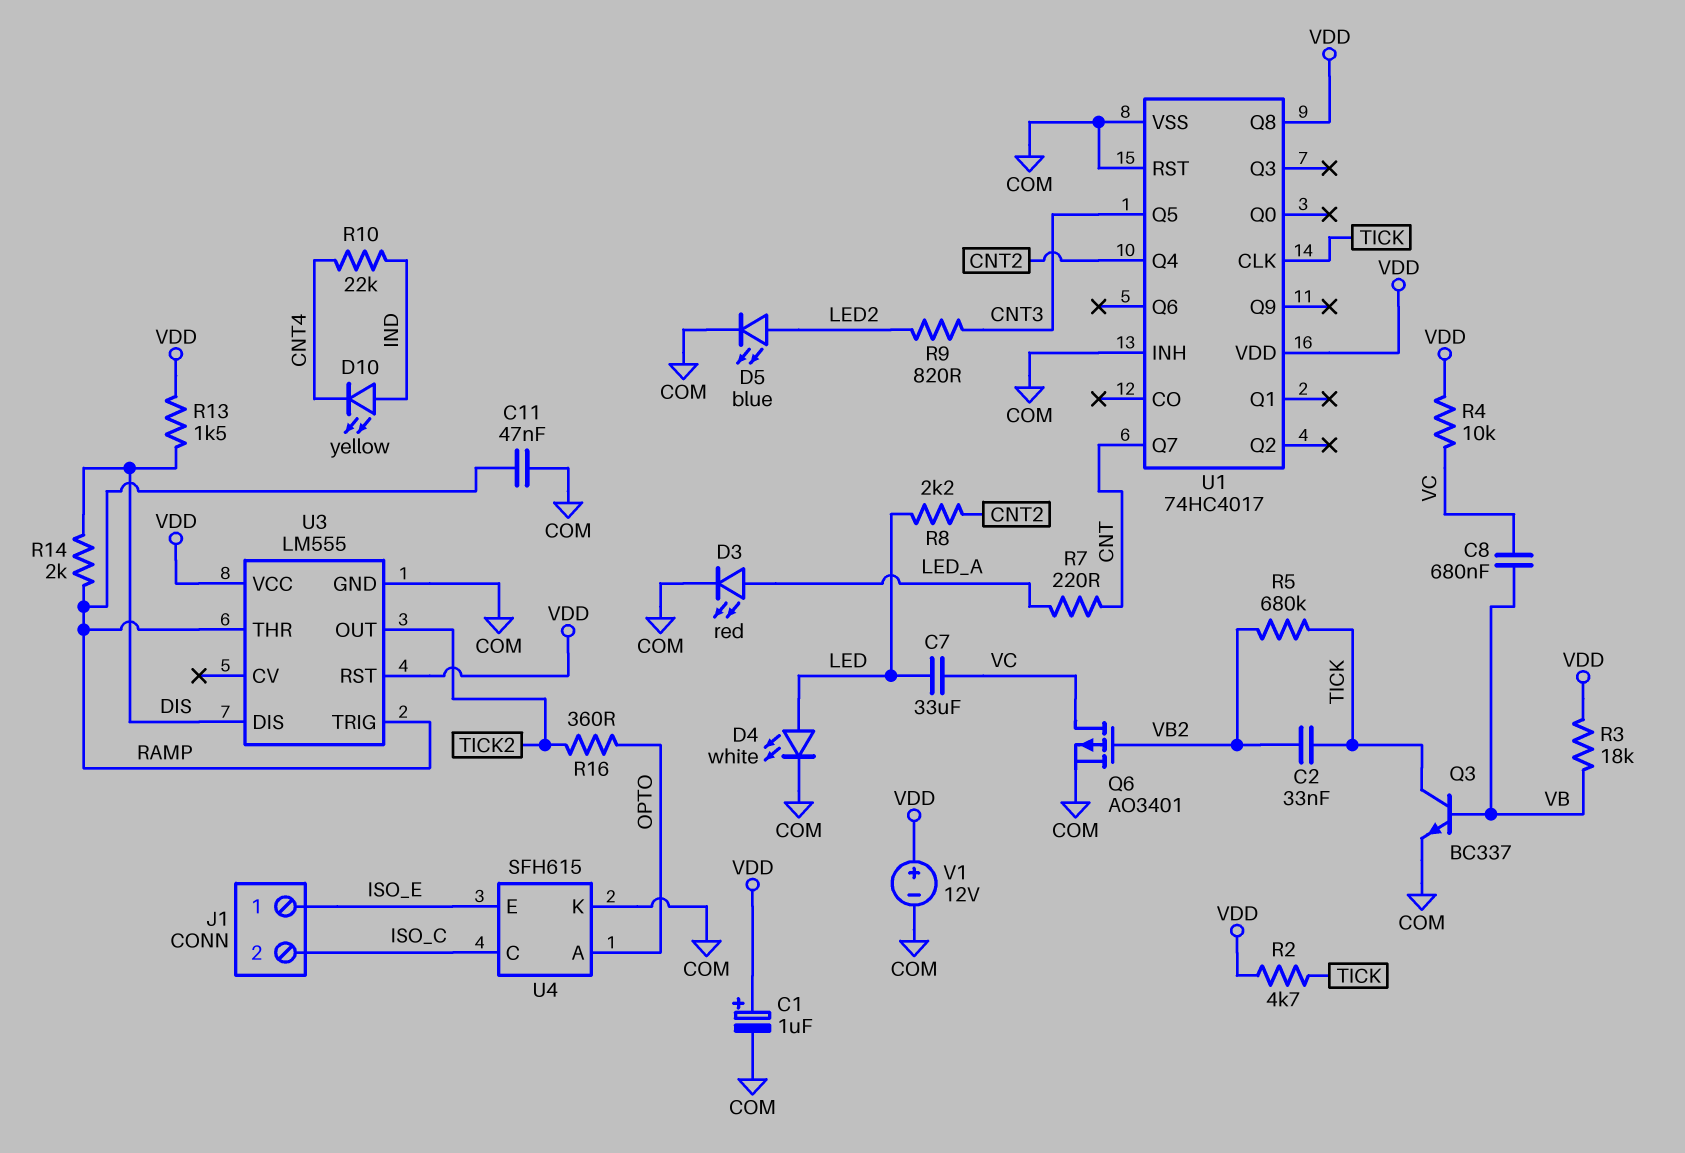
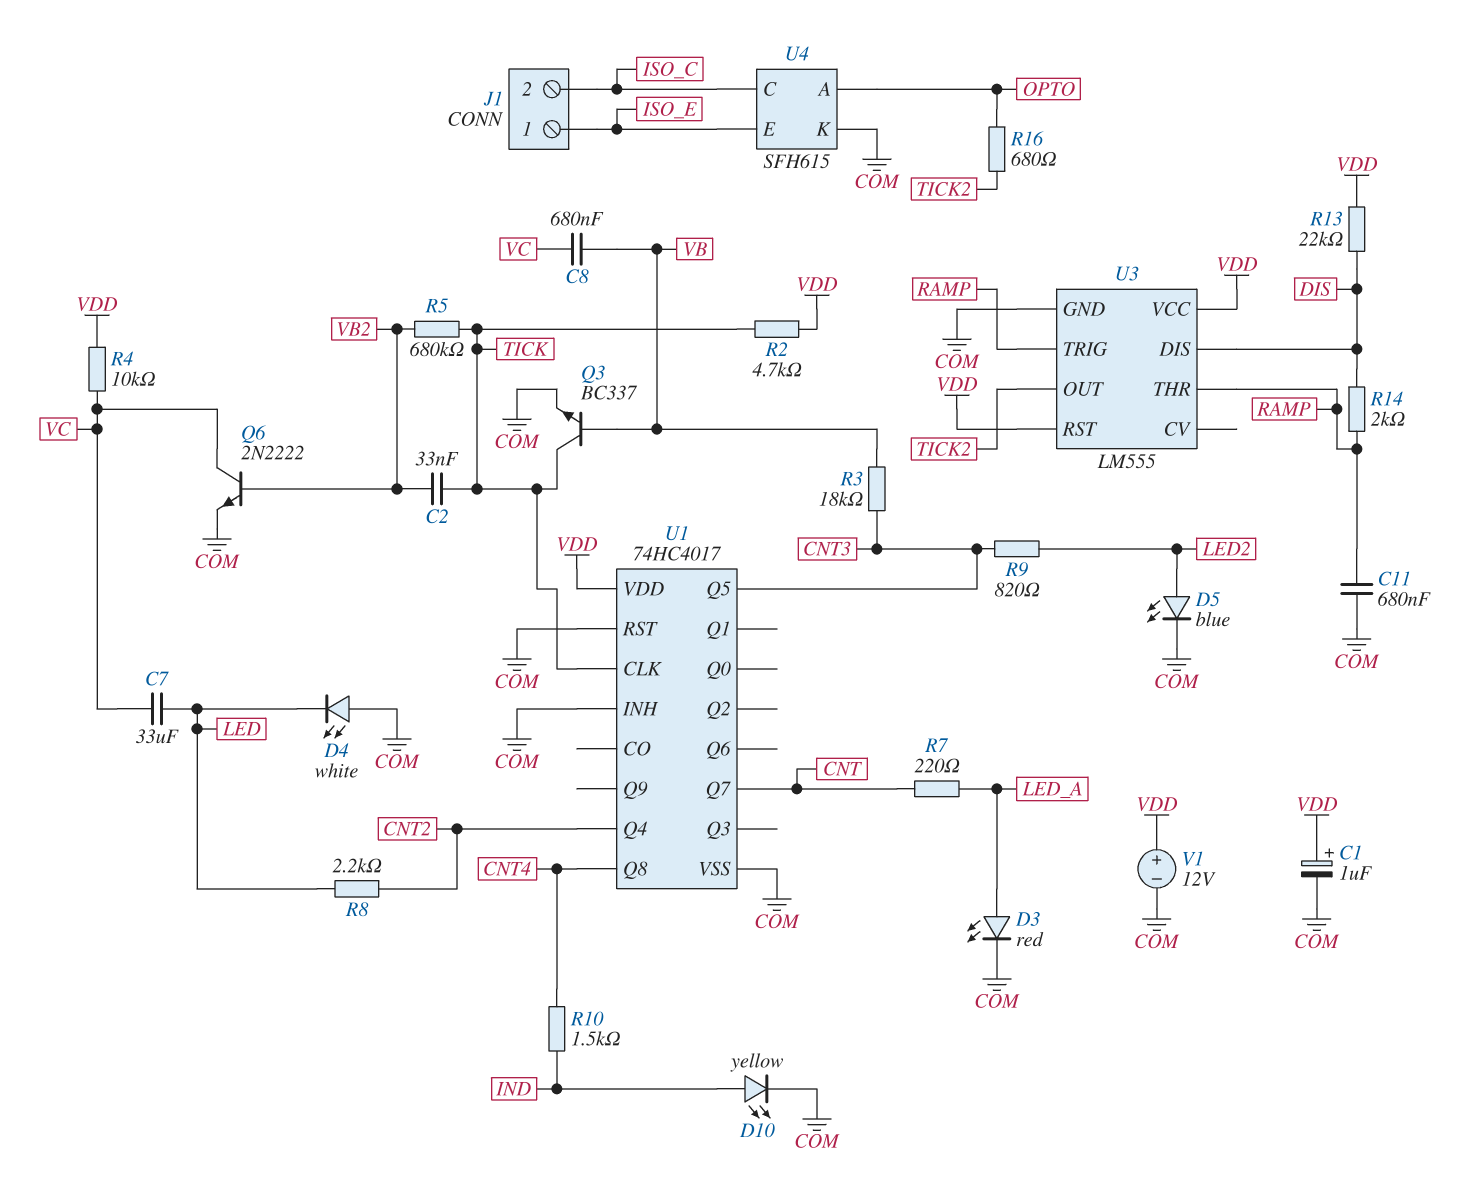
C11: 47nF (COM, RAMP) -> 680nF (COM, RAMP)
D4: LED white (A LED, K COM) -> LED white (A COM, K LED)
D10: LED yellow (A IND, K CNT4) -> LED yellow (A IND, K COM)
Q6: PMOS AO3401 (G VB2, D VC, S COM) -> NPN 2N2222 (B VB2, C VC, E COM)
R3: 18k (VB, VDD) -> 18k (CNT3, VB)
R10: 22k (CNT4, IND) -> 1.5k (CNT4, IND)
R13: 1.5k (DIS, VDD) -> 22k (DIS, VDD)
R16: 360 (OPTO, TICK2) -> 680 (OPTO, TICK2)
U1 pin Q8: VDD -> CNT4

